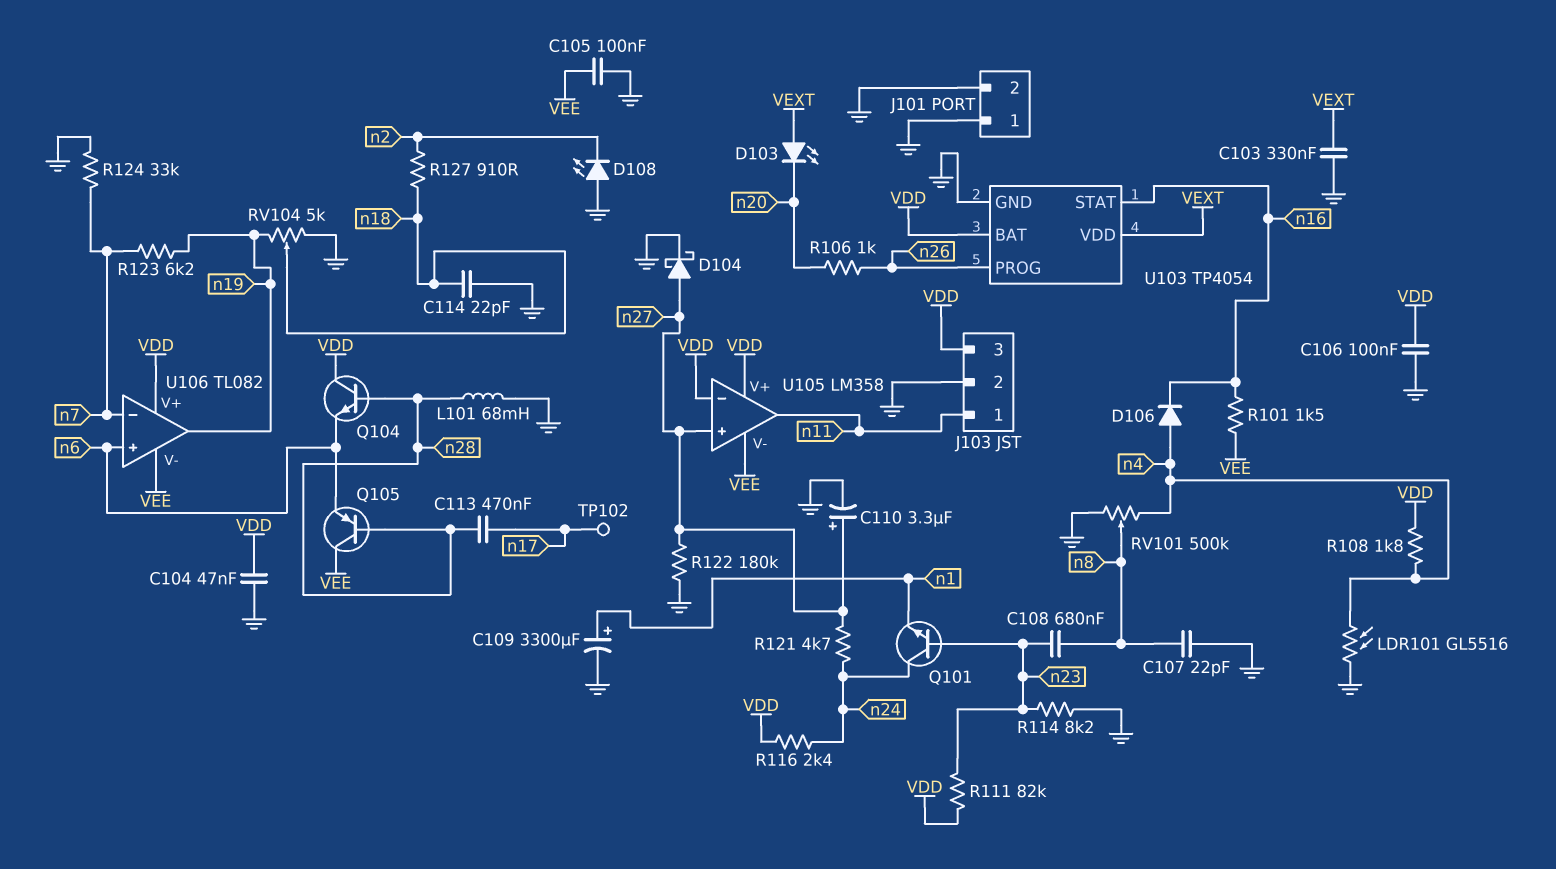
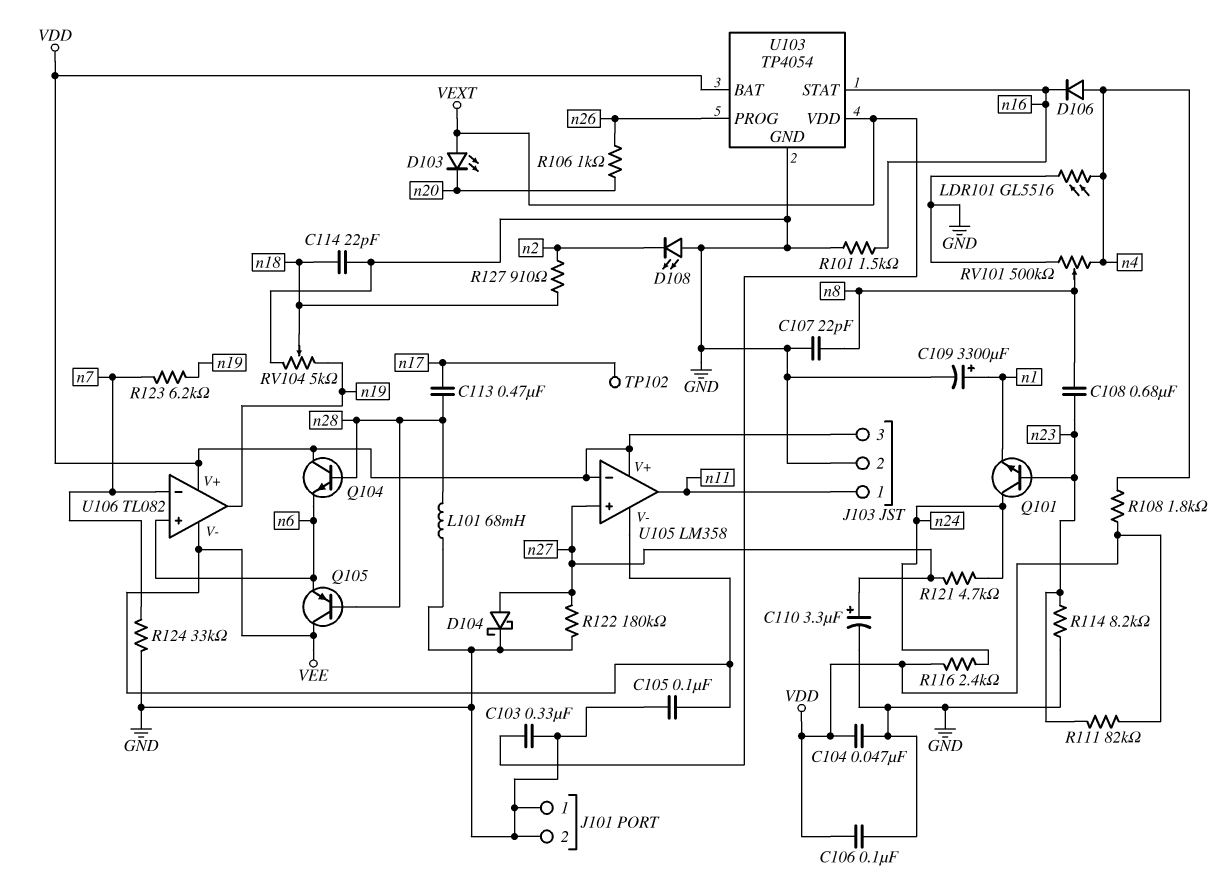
R101: 1.5k (VEE, n16) -> 1.5k (GND, n16)

